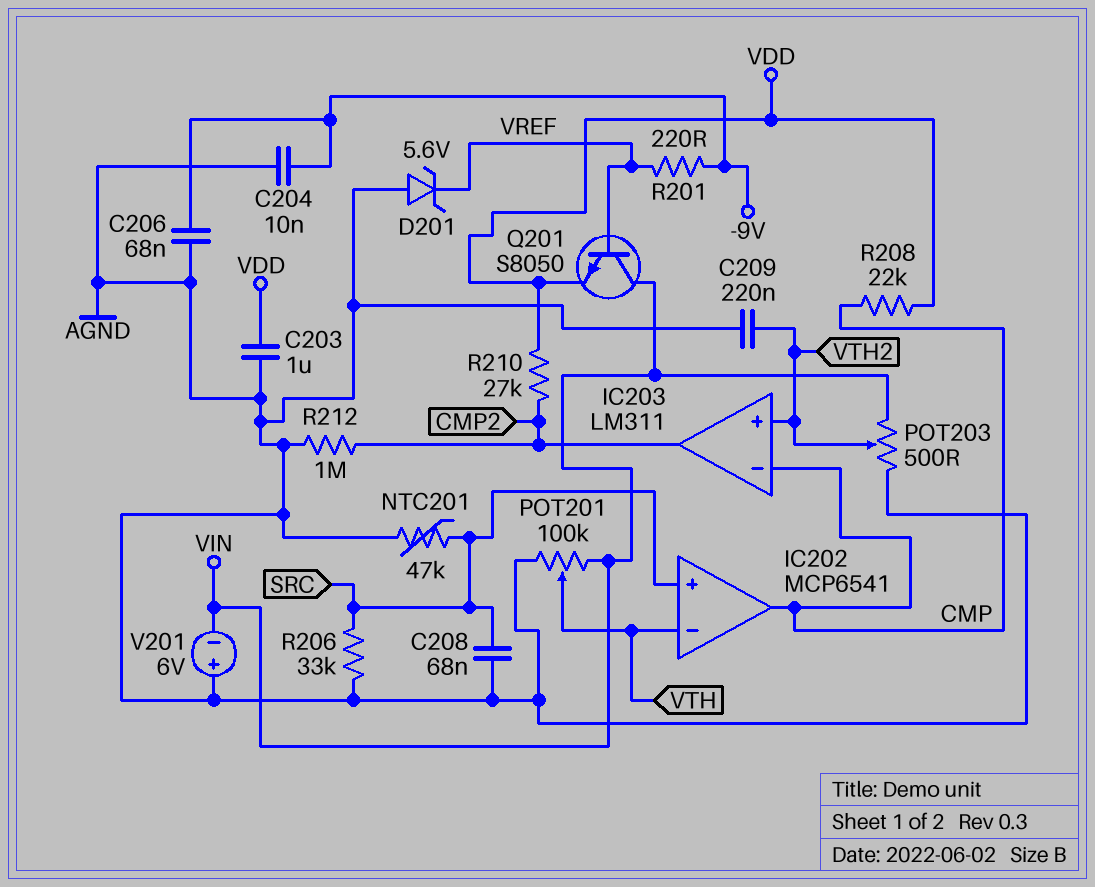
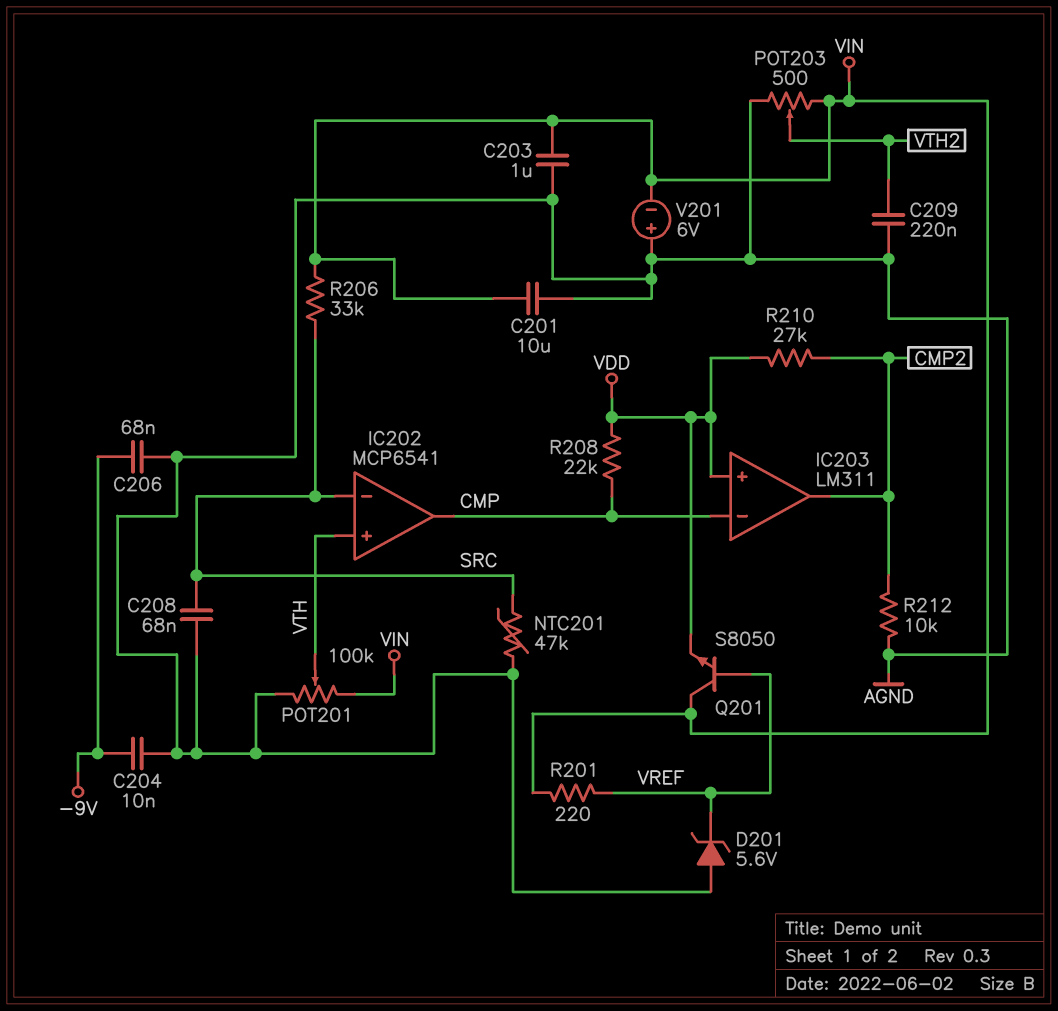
C201: none -> 10uF (AGND, VIN)
C203: 1uF (AGND, VDD) -> 1uF (AGND, VIN)
IC202 pin in+: SRC -> VTH
IC202 pin in-: VTH -> SRC
IC203 pin in+: VTH2 -> VDD
R201: 220 (-9V, VREF) -> 220 (VIN, VREF)
R206: 33k (AGND, SRC) -> 33k (SRC, VIN)
R212: 1M (AGND, CMP2) -> 10k (AGND, CMP2)

